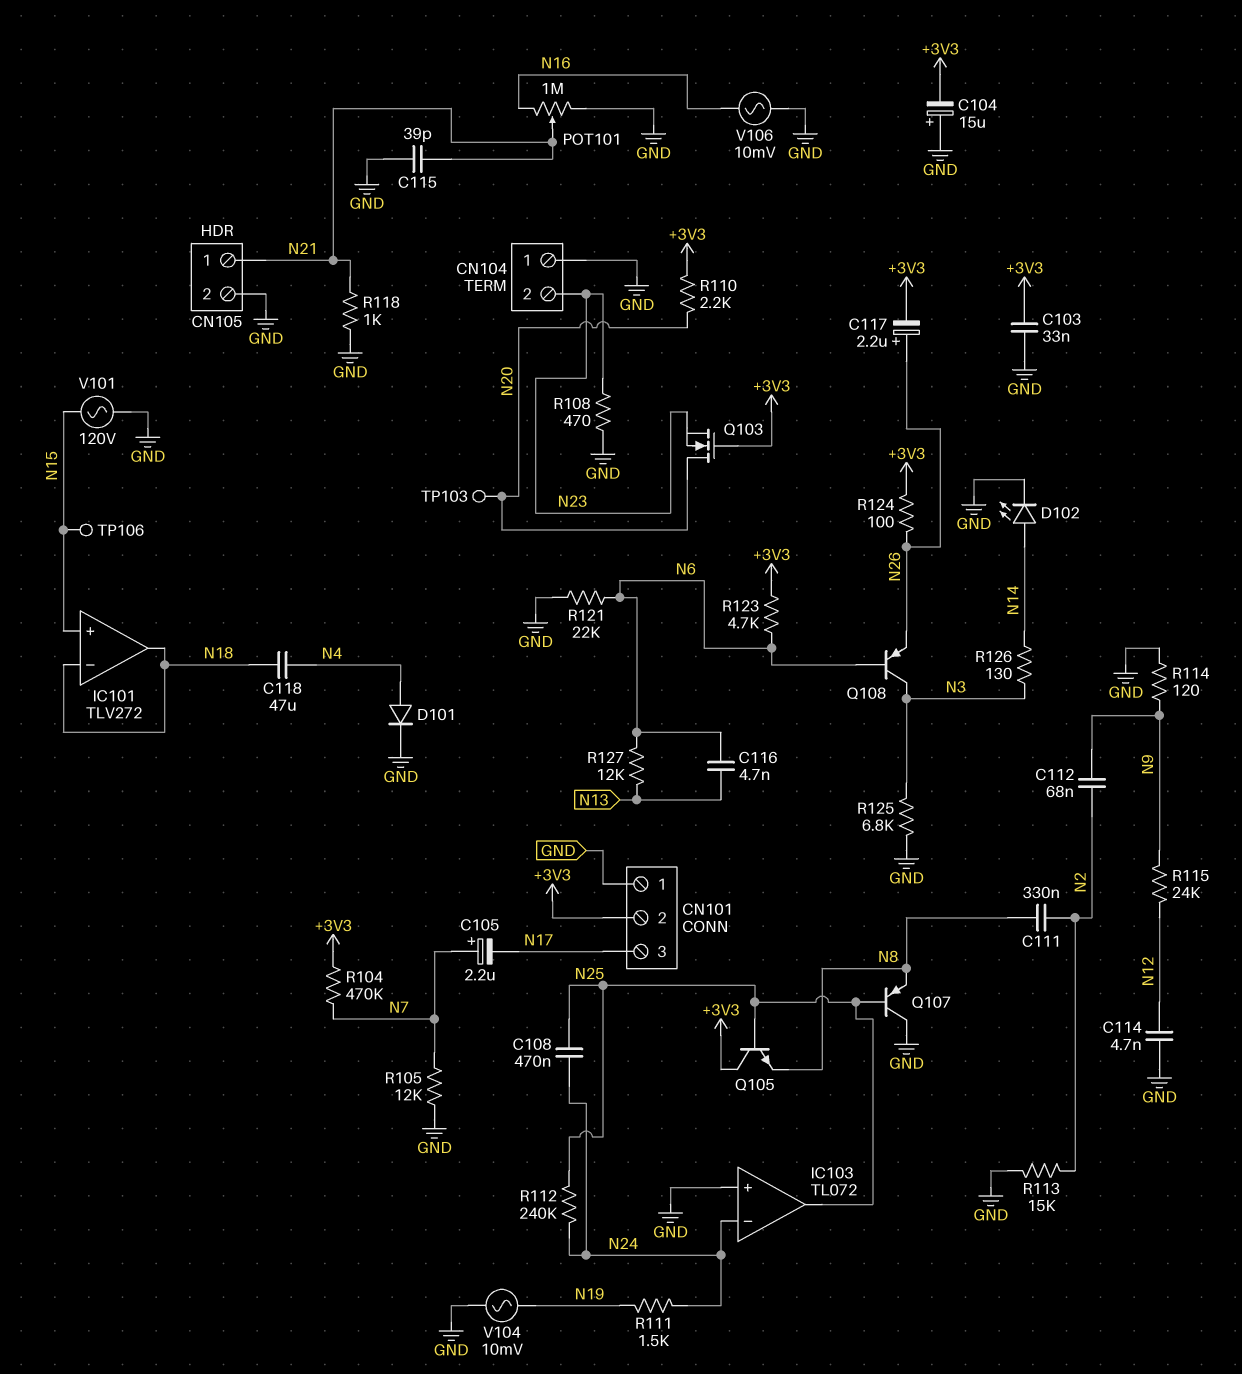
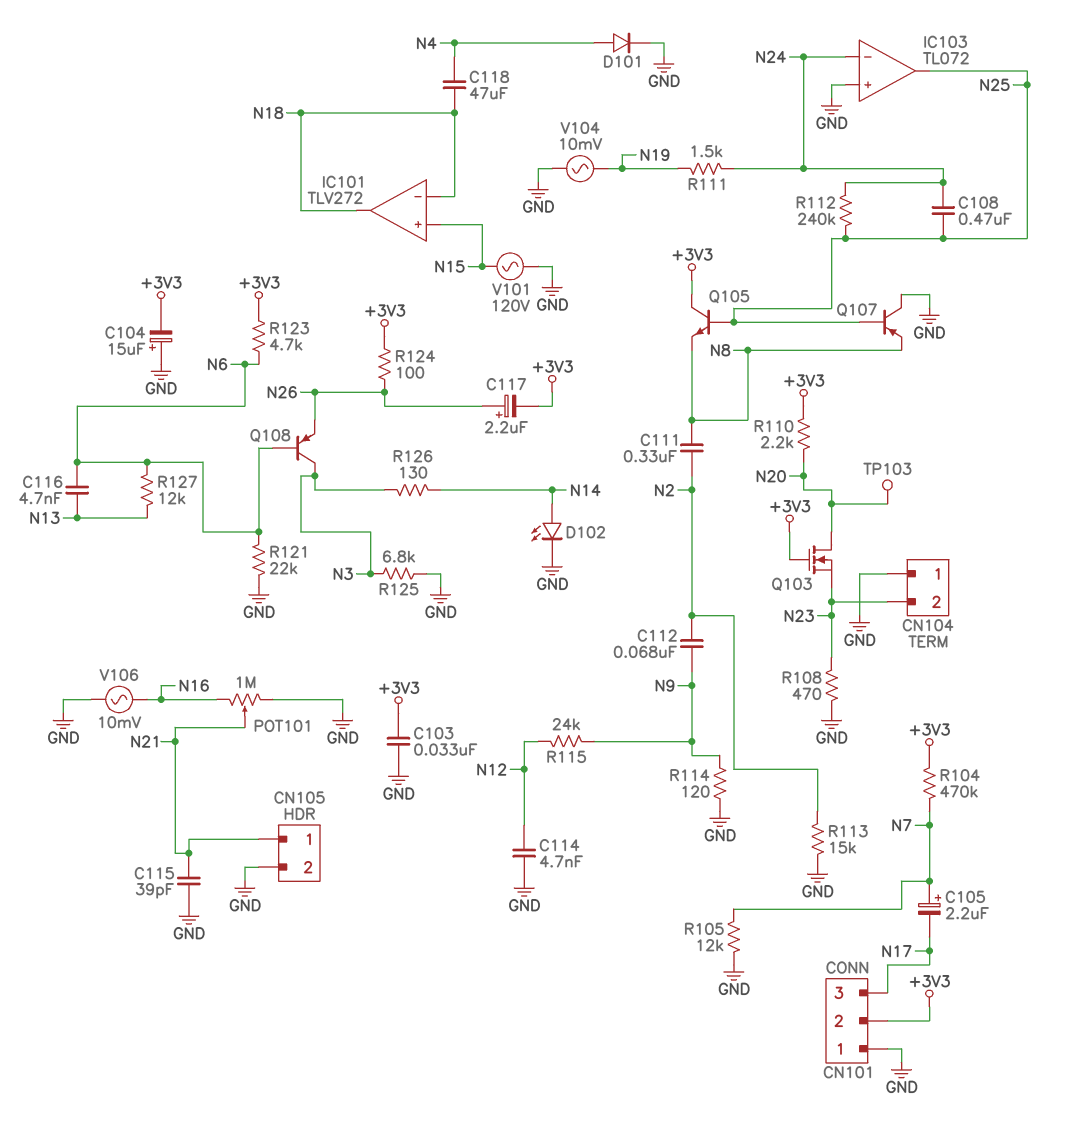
R118: 1k (GND, N21) -> none
TP106: test point (N15) -> none

